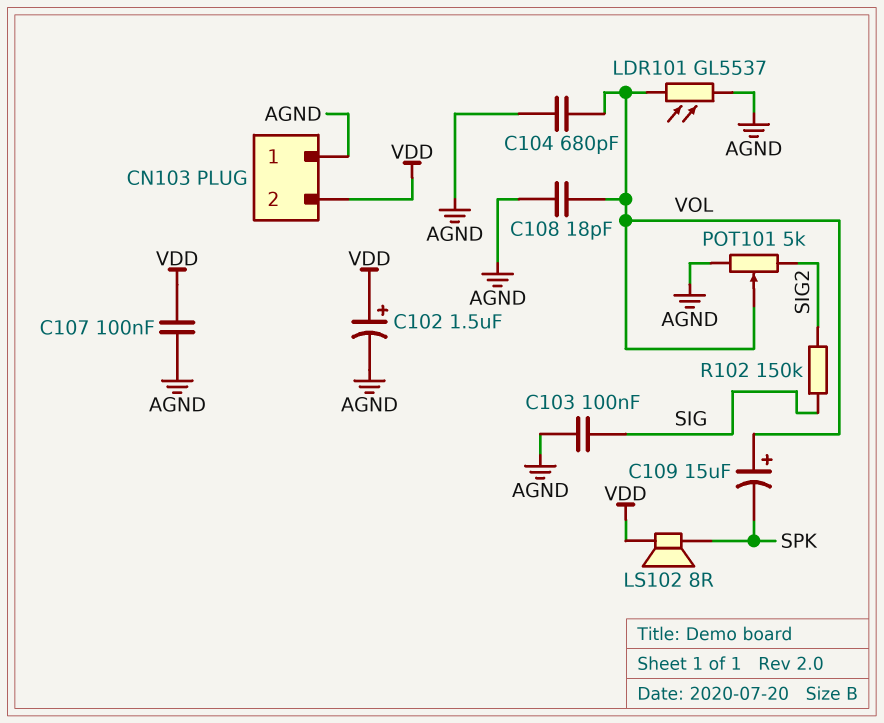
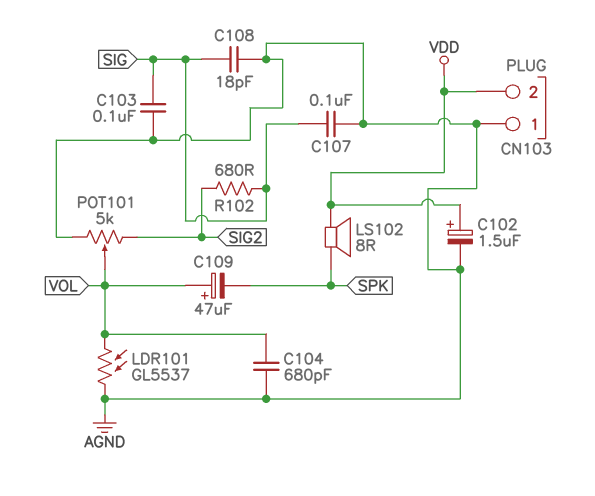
C107: 100nF (AGND, VDD) -> 100nF (AGND, SIG)
C108: 18pF (AGND, VOL) -> 18pF (AGND, SIG)
C109: 15uF (plus VOL, minus SPK) -> 47uF (plus VOL, minus SPK)
R102: 150k (SIG, SIG2) -> 680 (SIG, SIG2)

